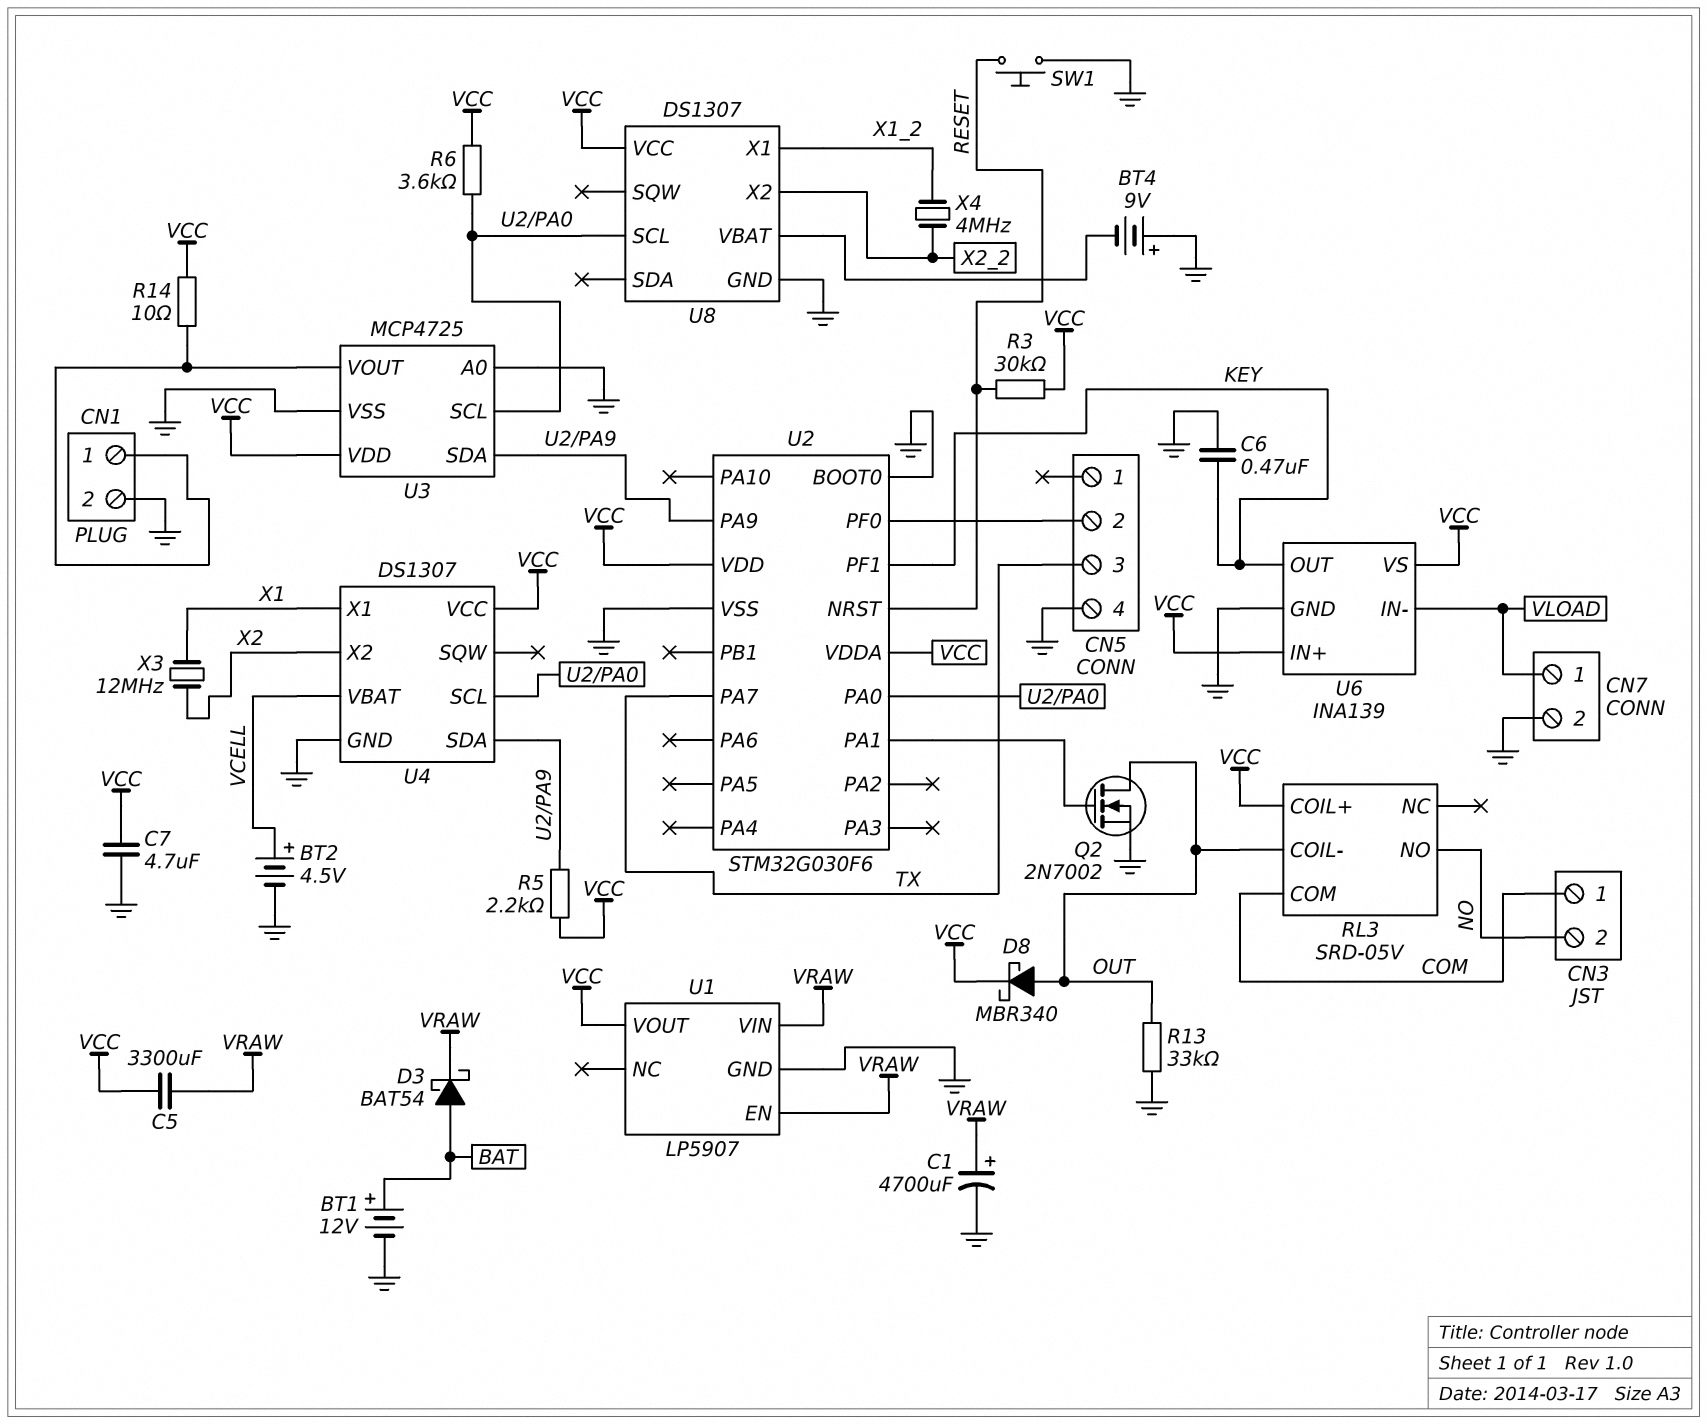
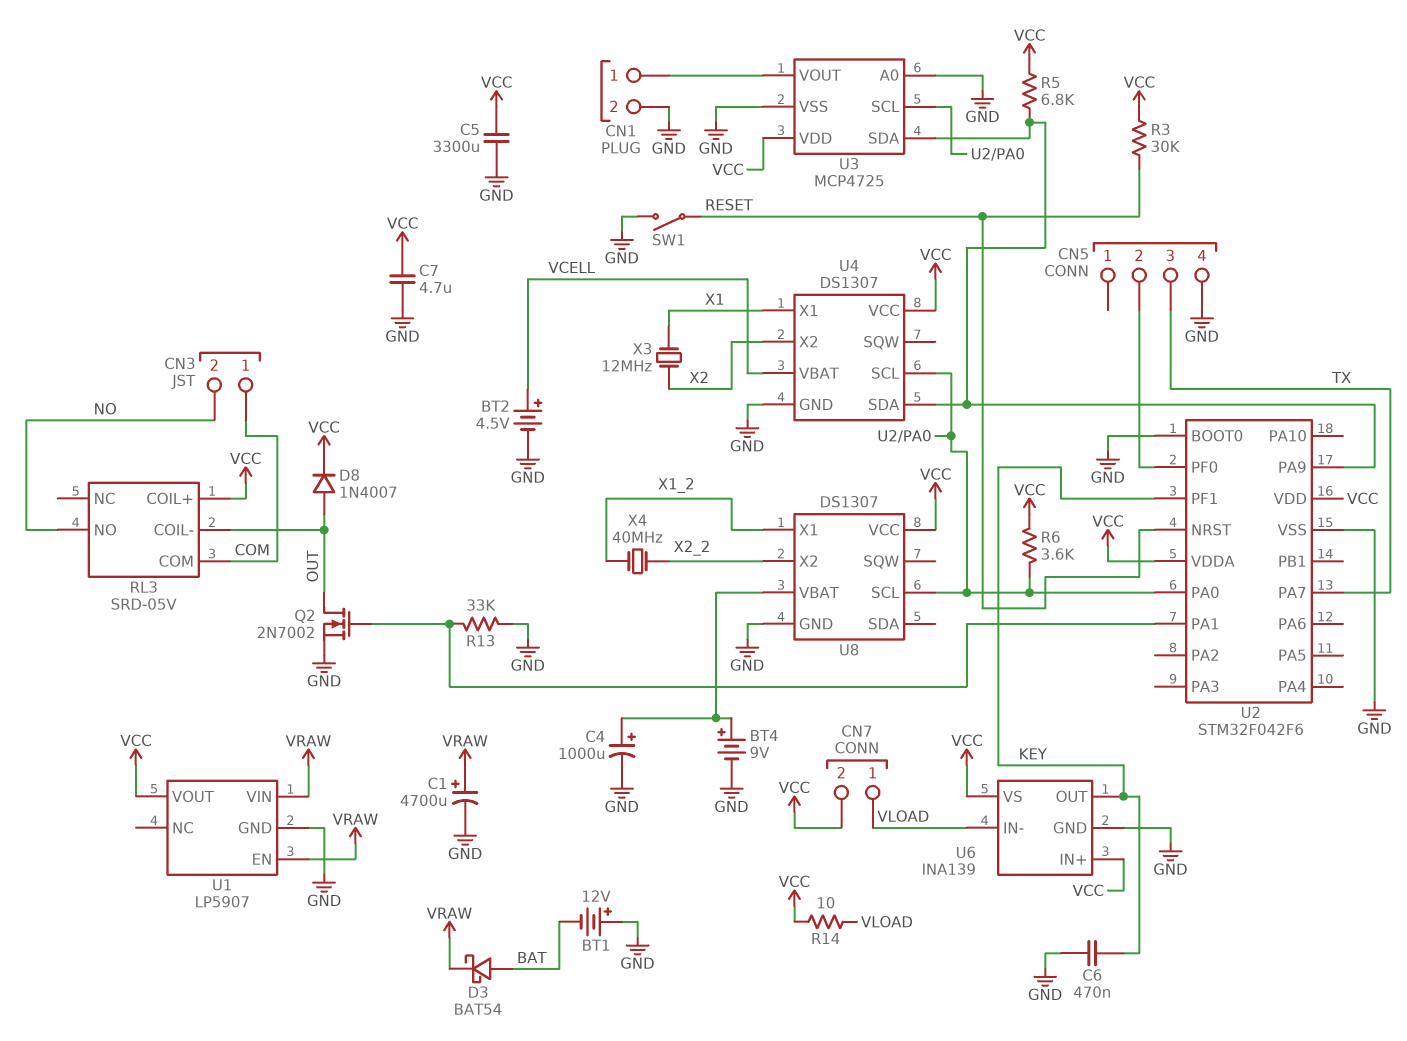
BT1: 12V (plus BAT, minus GND) -> 12V (plus GND, minus BAT)
BT4: 9V (plus GND, minus U8/VBAT) -> 9V (plus U8/VBAT, minus GND)
C4: none -> 1000uF (plus U8/VBAT, minus GND)
C5: 3300uF (VCC, VRAW) -> 3300uF (GND, VCC)
CN7 pin 2: GND -> VCC
D8: schottky MBR340 (A OUT, K VCC) -> diode 1N4007 (A OUT, K VCC)
R5: 2.2k (U2/PA9, VCC) -> 6.8k (U2/PA9, VCC)
R13: 33k (GND, OUT) -> 33k (GND, U2/PA1)
R14: 10 (CN1/1, VCC) -> 10 (VCC, VLOAD)
SW1: button (GND, RESET) -> switch (GND, RESET)
U2: STM32G030F6 -> STM32F042F6
X4: 4MHz (X1_2, X2_2) -> 40MHz (X1_2, X2_2)

